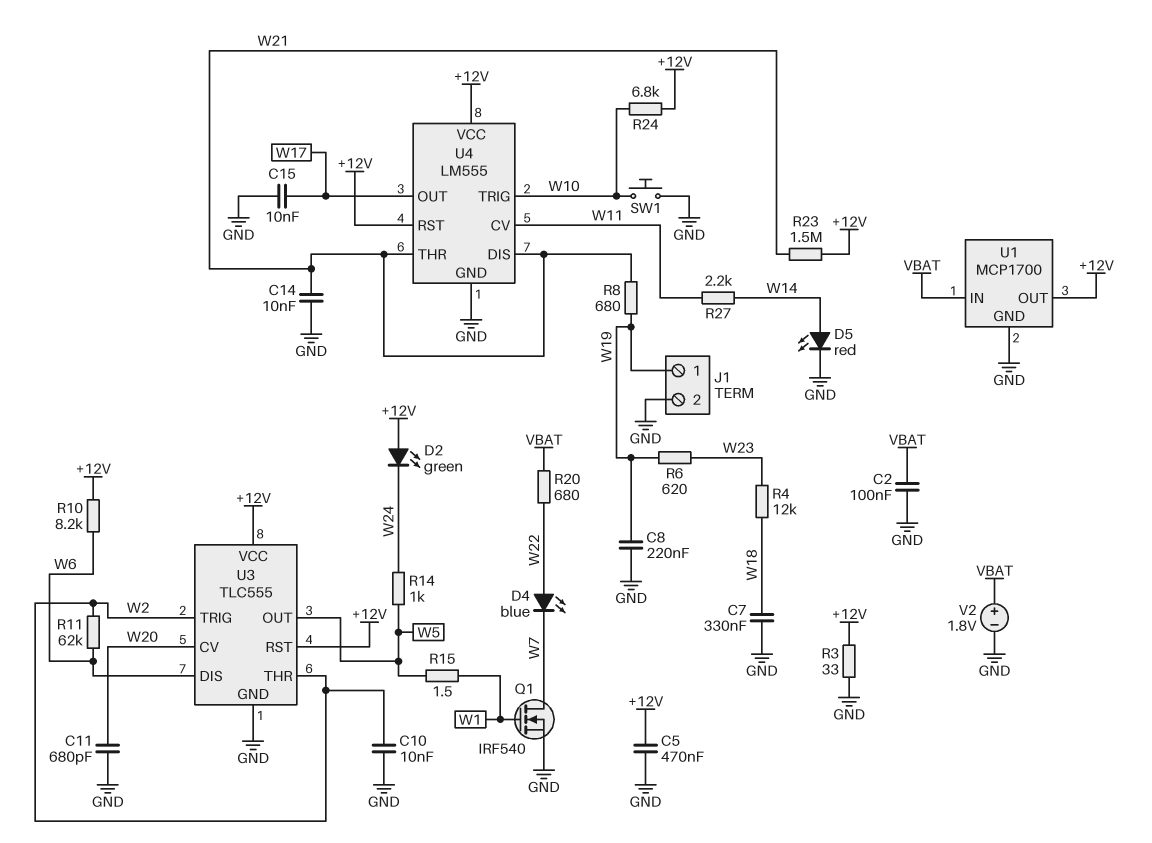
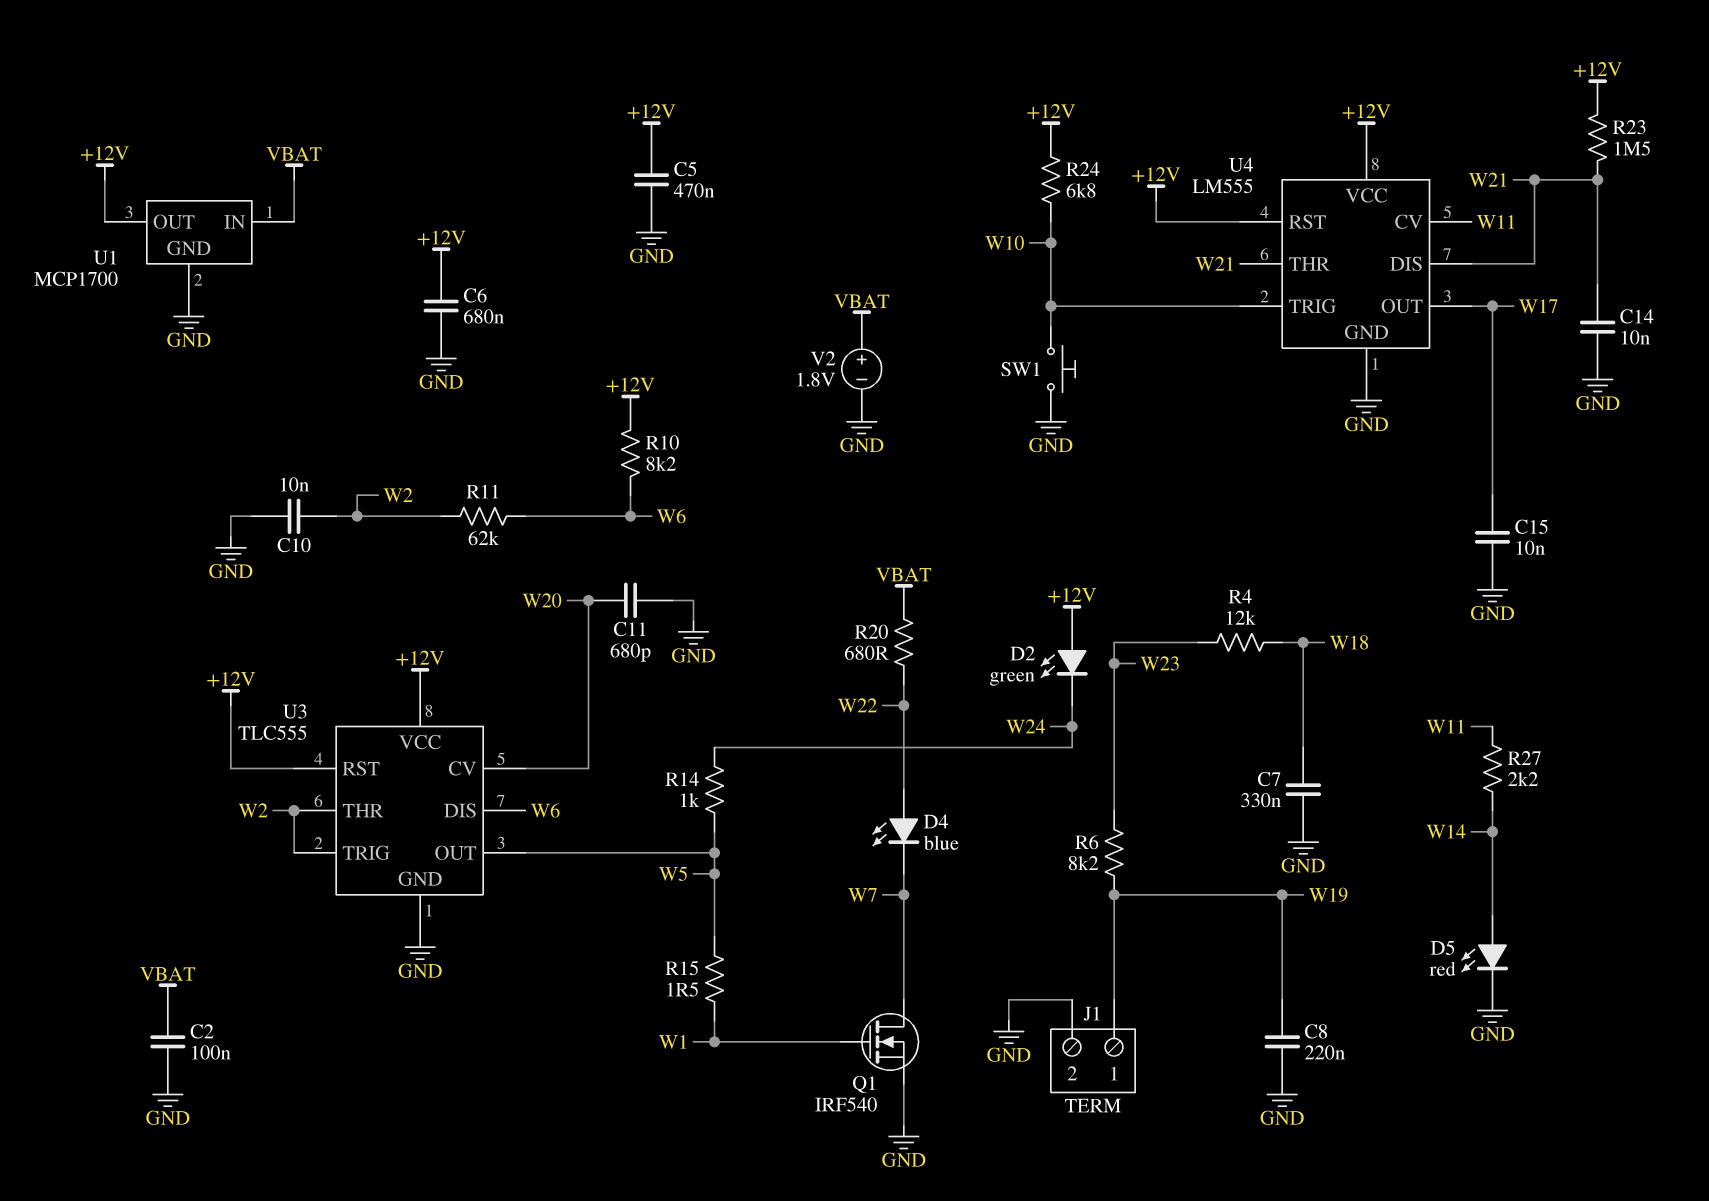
C6: none -> 680nF (+12V, GND)
R3: 33 (+12V, GND) -> none
R6: 620 (W19, W23) -> 8.2k (W19, W23)
R8: 680 (W19, W21) -> none

